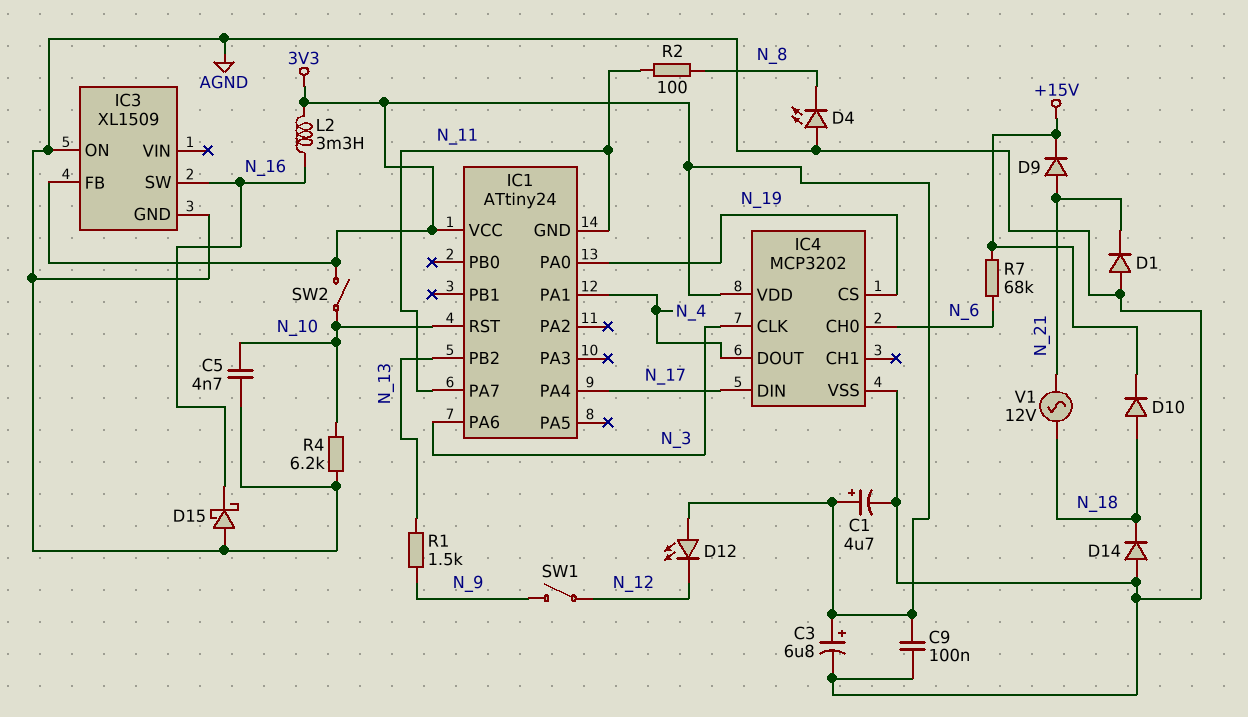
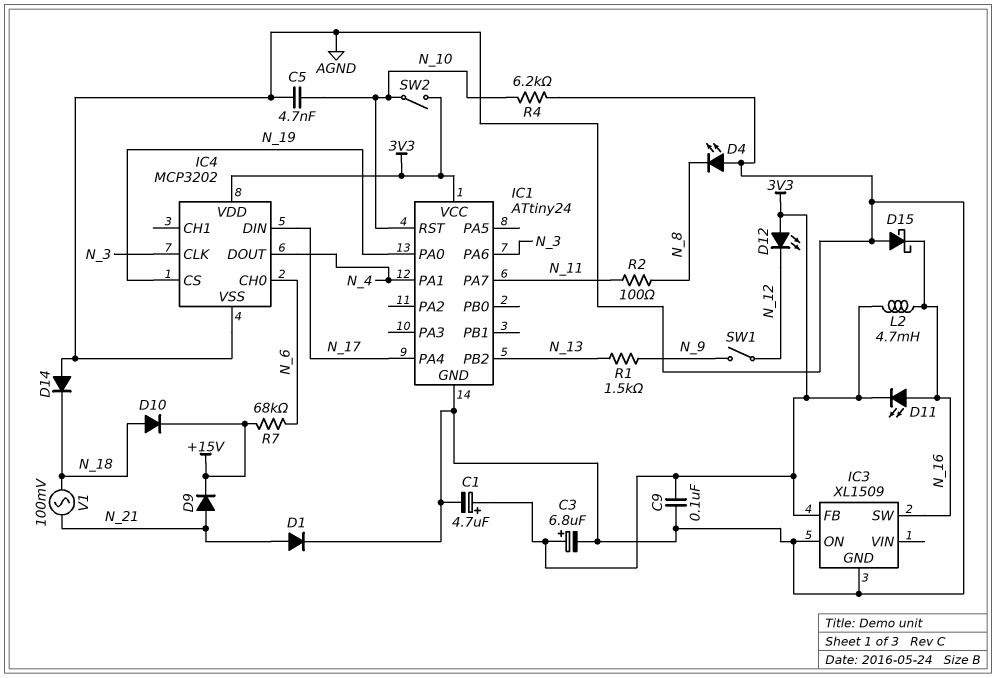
D1: diode (A AGND, K N_21) -> diode (A N_21, K AGND)
D11: none -> LED (A N_16, K 3V3)
IC1 pin GND: N_11 -> AGND
L2: 3.3mH (3V3, N_16) -> 4.7mH (3V3, N_16)
V1: AC 12V (N_18, N_21) -> AC 100mV (N_18, N_21)

